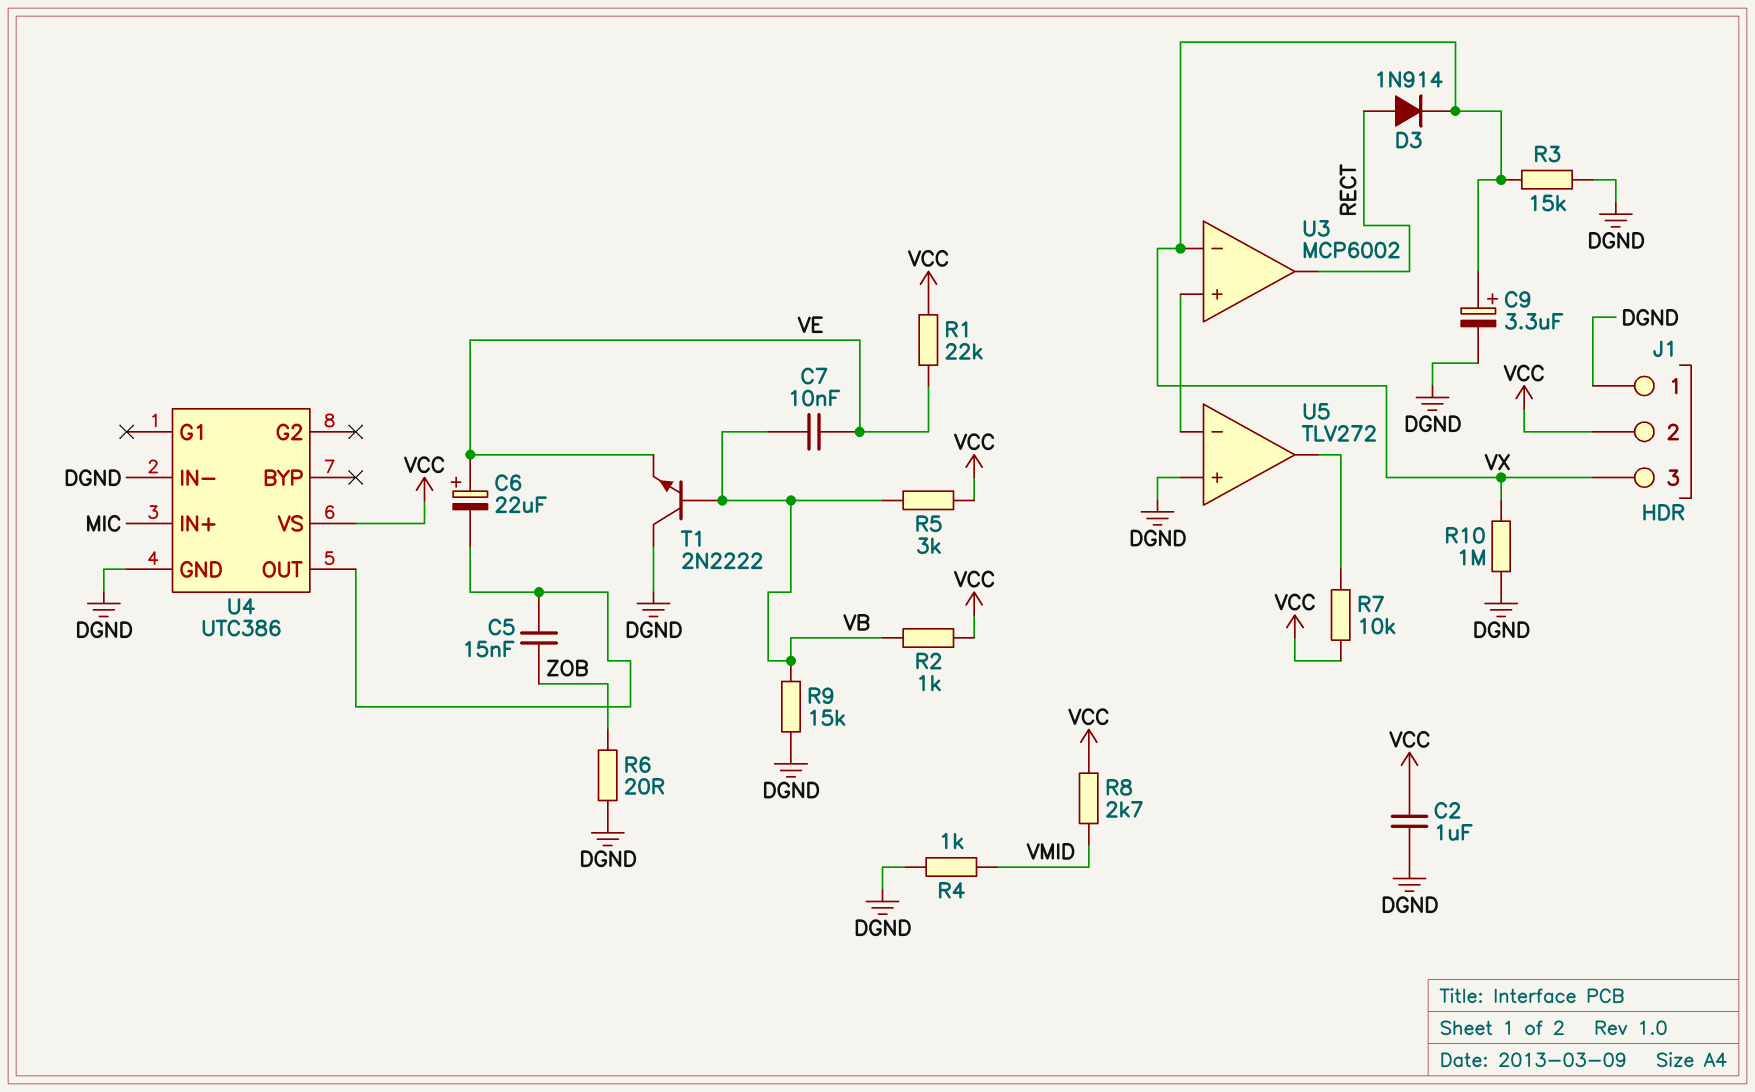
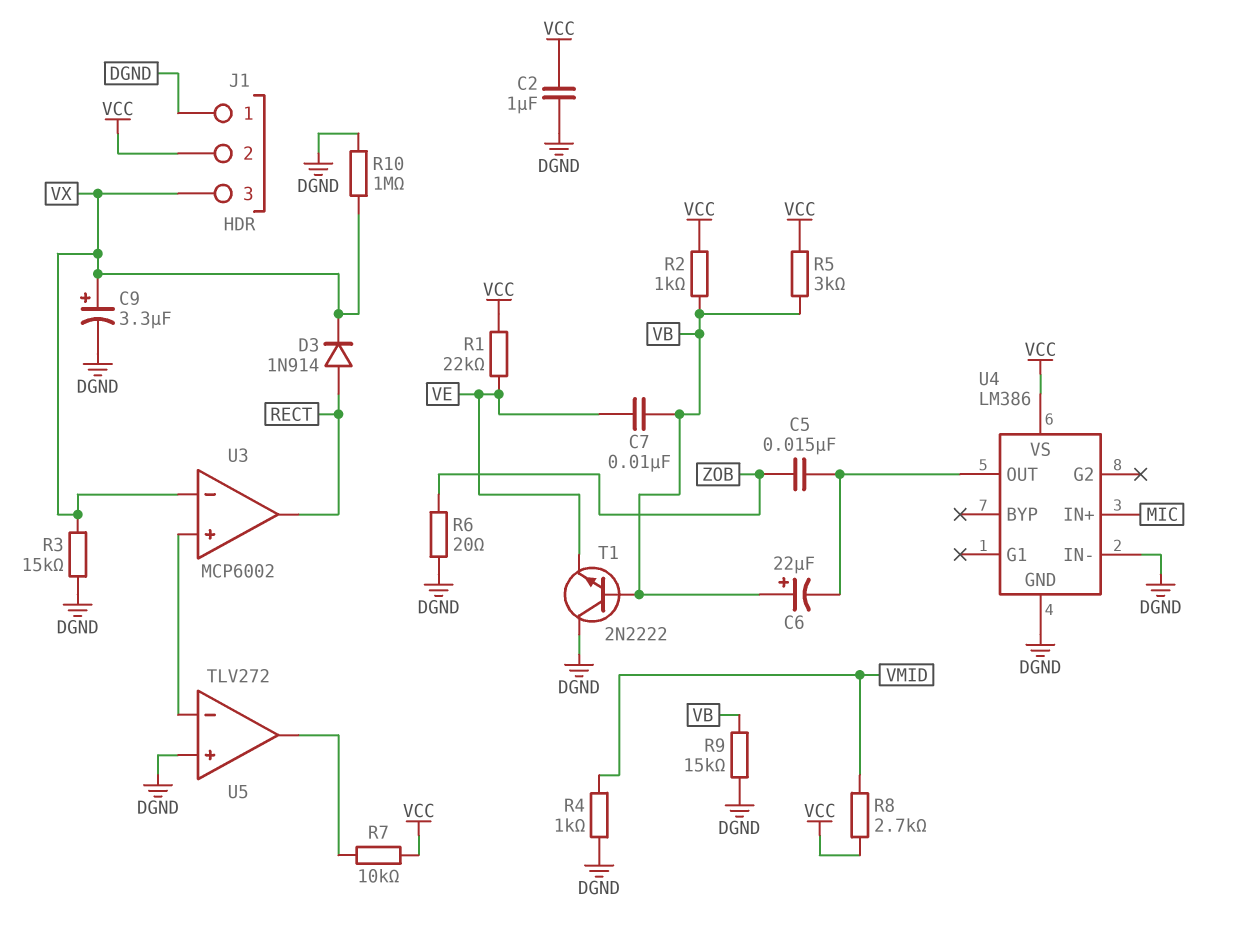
C6: 22uF (plus VE, minus U4/OUT) -> 22uF (plus VB, minus U4/OUT)
U4: UTC386 -> LM386

